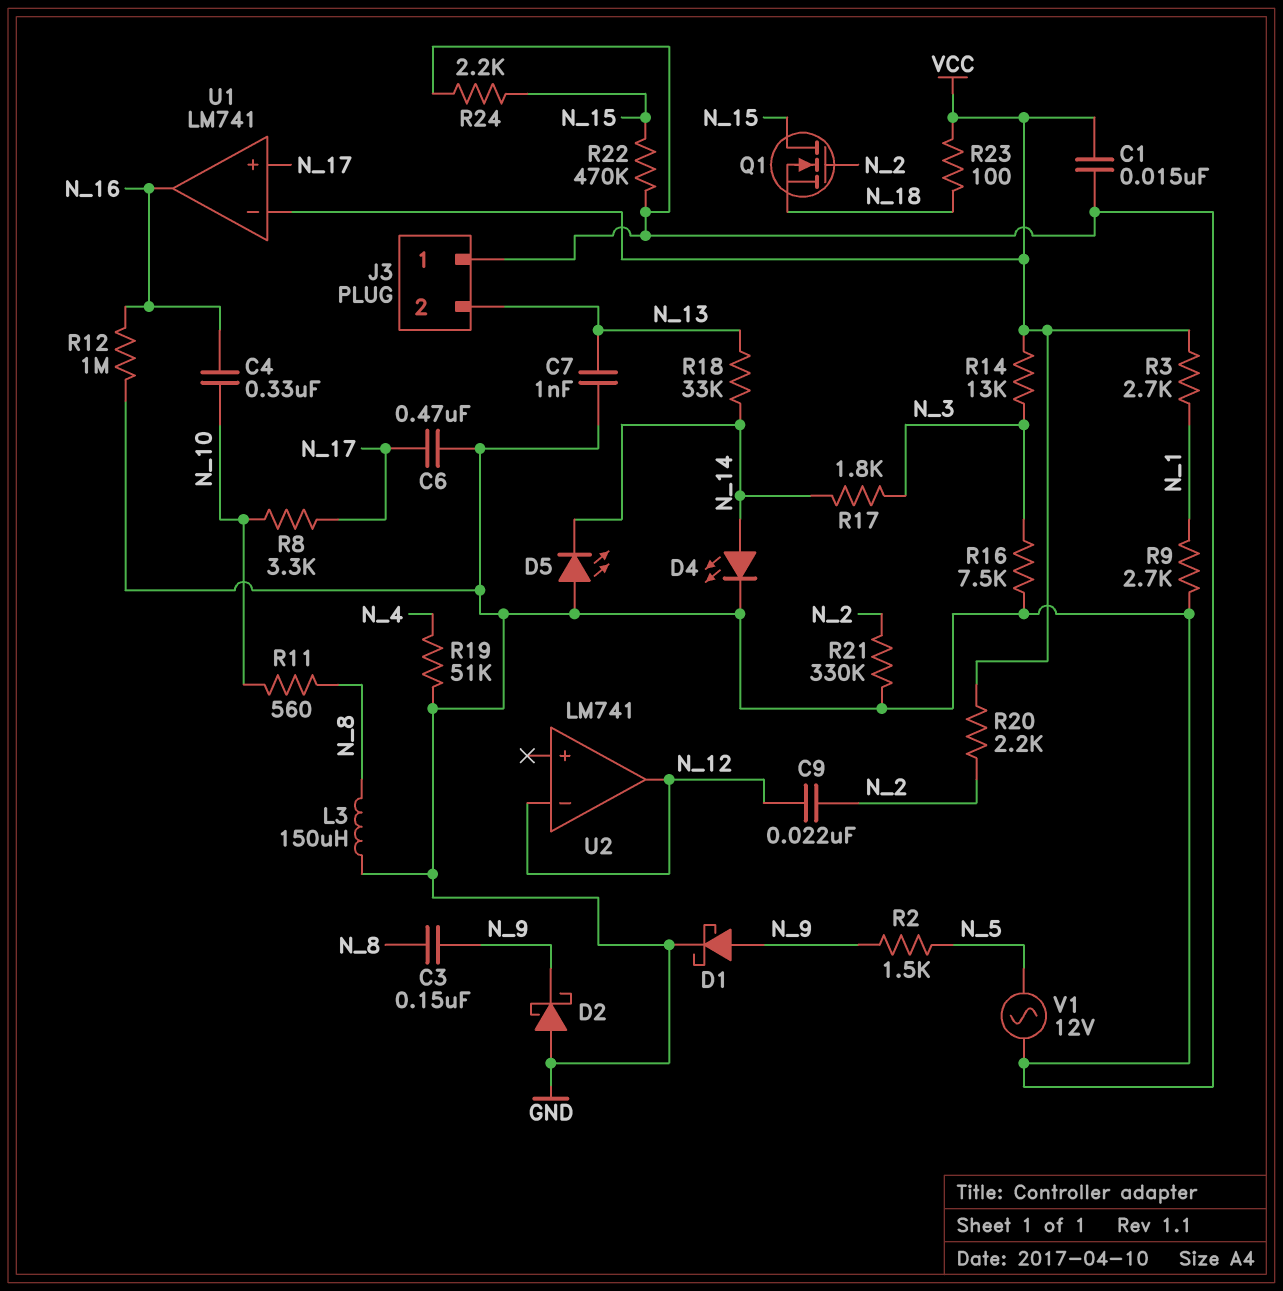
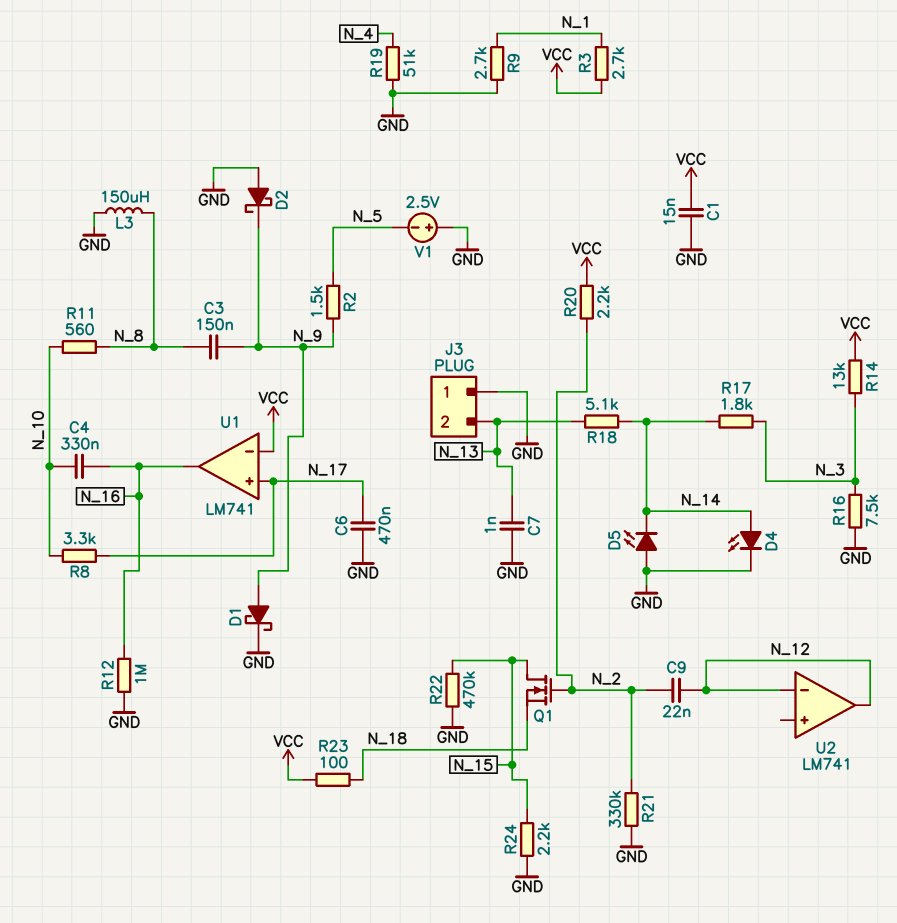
R18: 33k (N_13, N_14) -> 5.1k (N_13, N_14)
V1: AC 12V (GND, N_5) -> 2.5V (plus GND, minus N_5)

